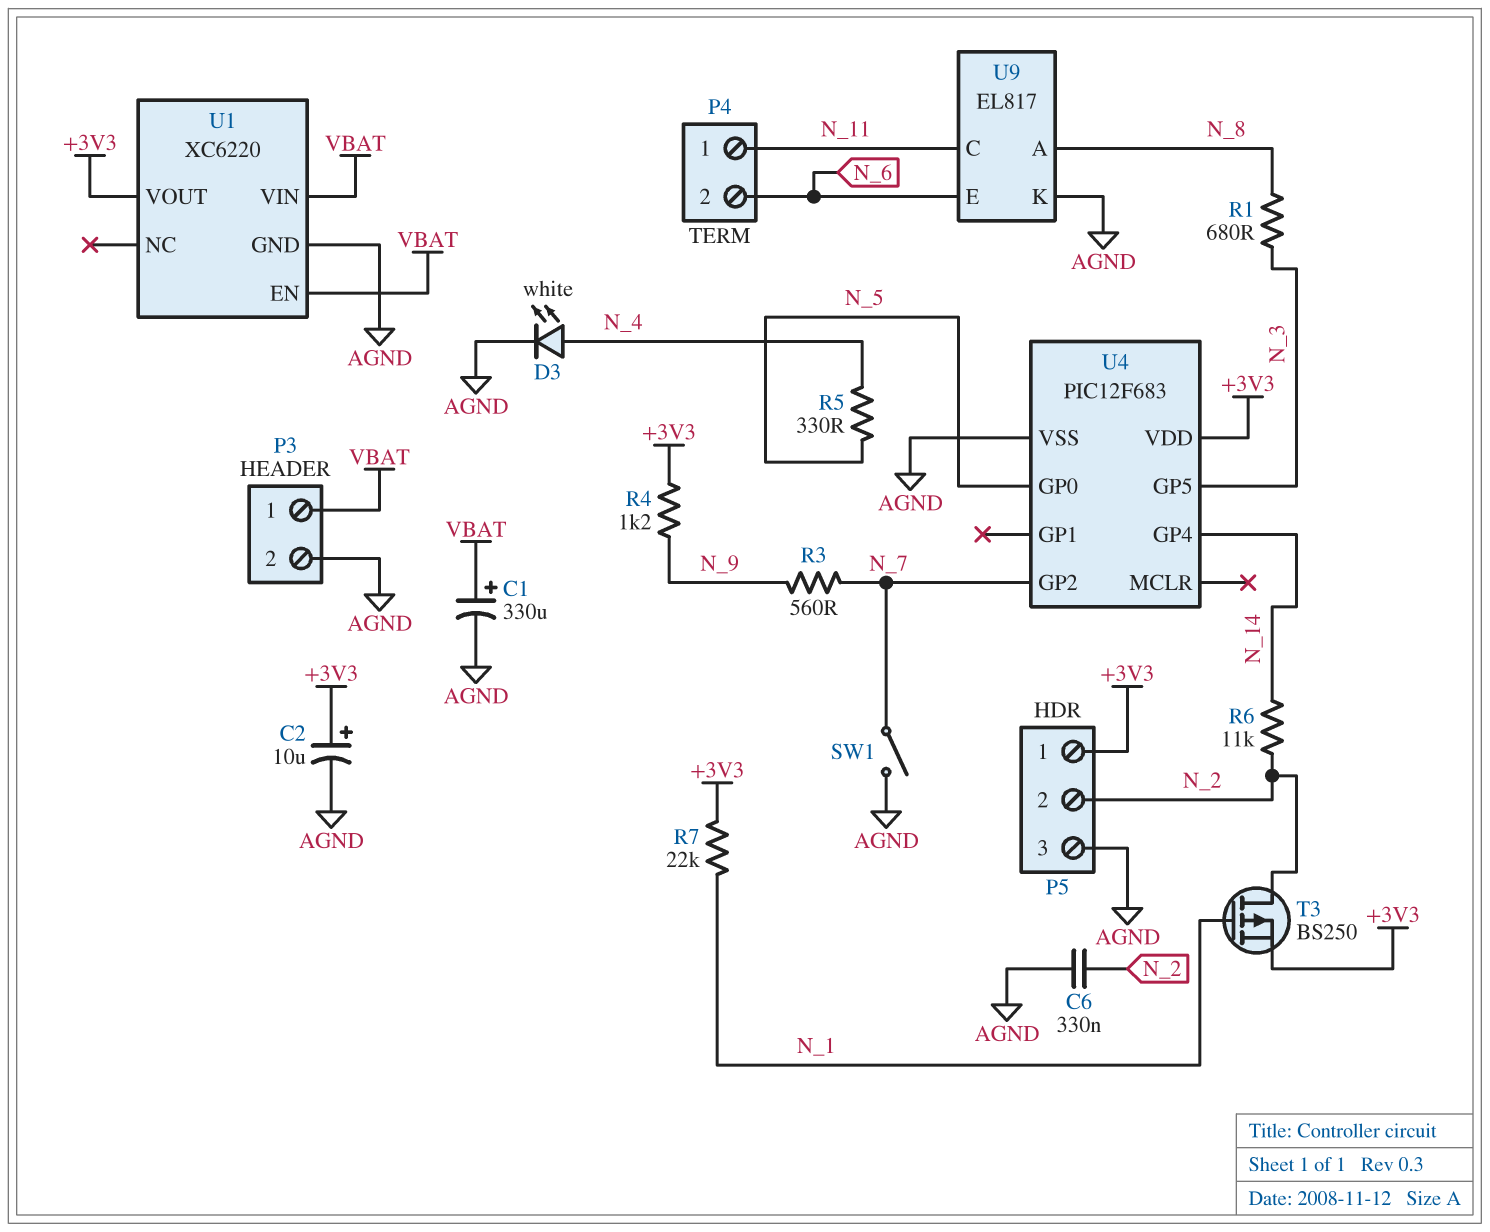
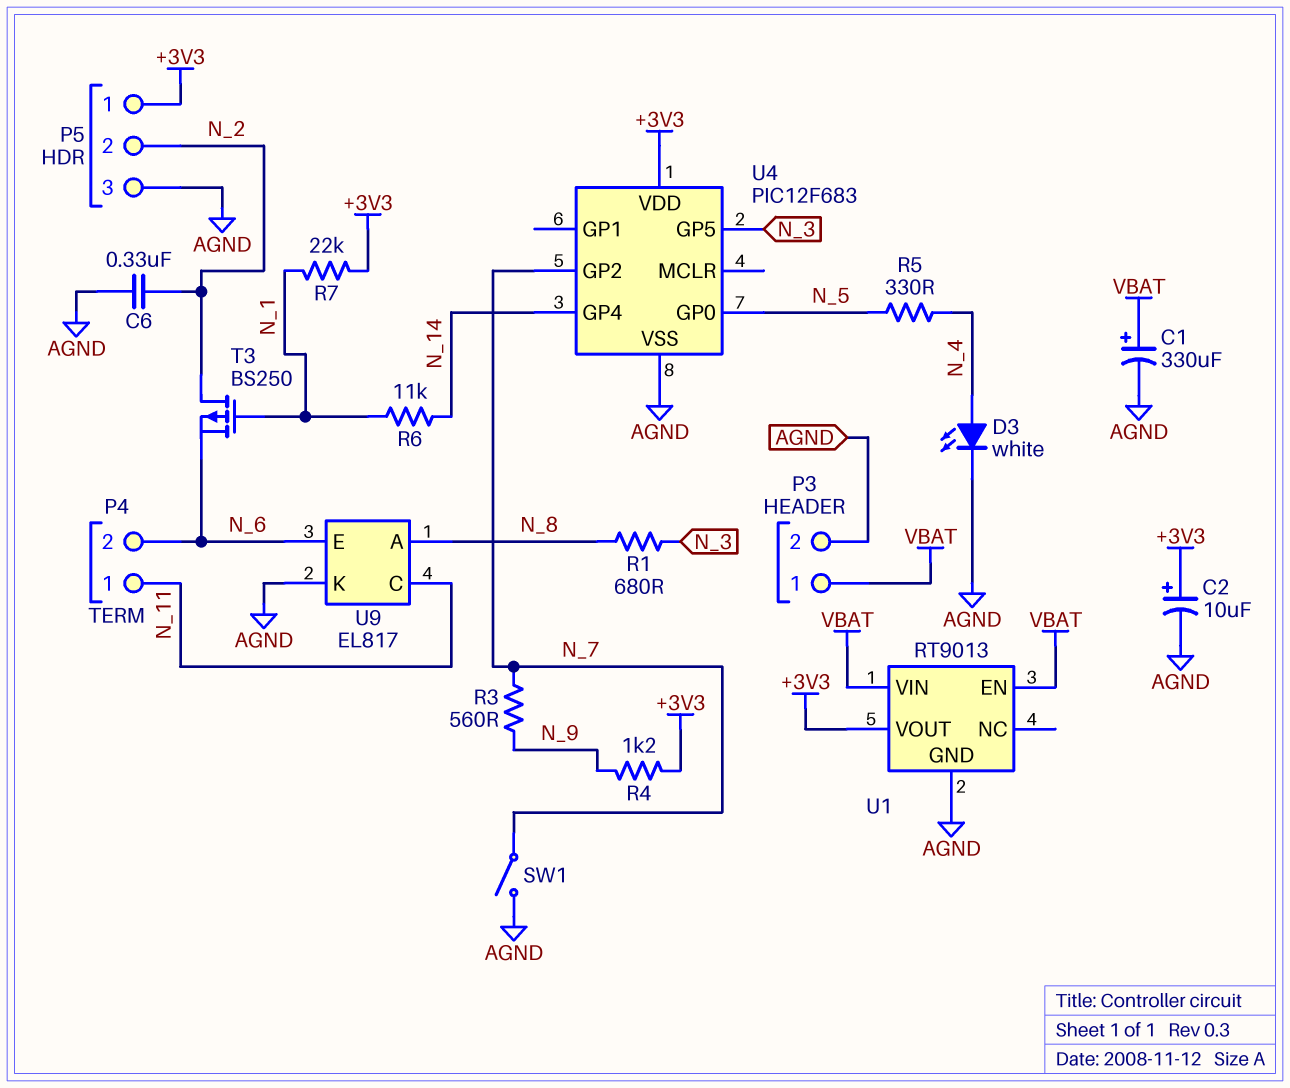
R6: 11k (N_2, N_14) -> 11k (N_1, N_14)
T3: PMOS BS250 (G N_1, D N_2, S +3V3) -> PMOS BS250 (G N_1, D N_2, S N_6)
U1: XC6220 -> RT9013

